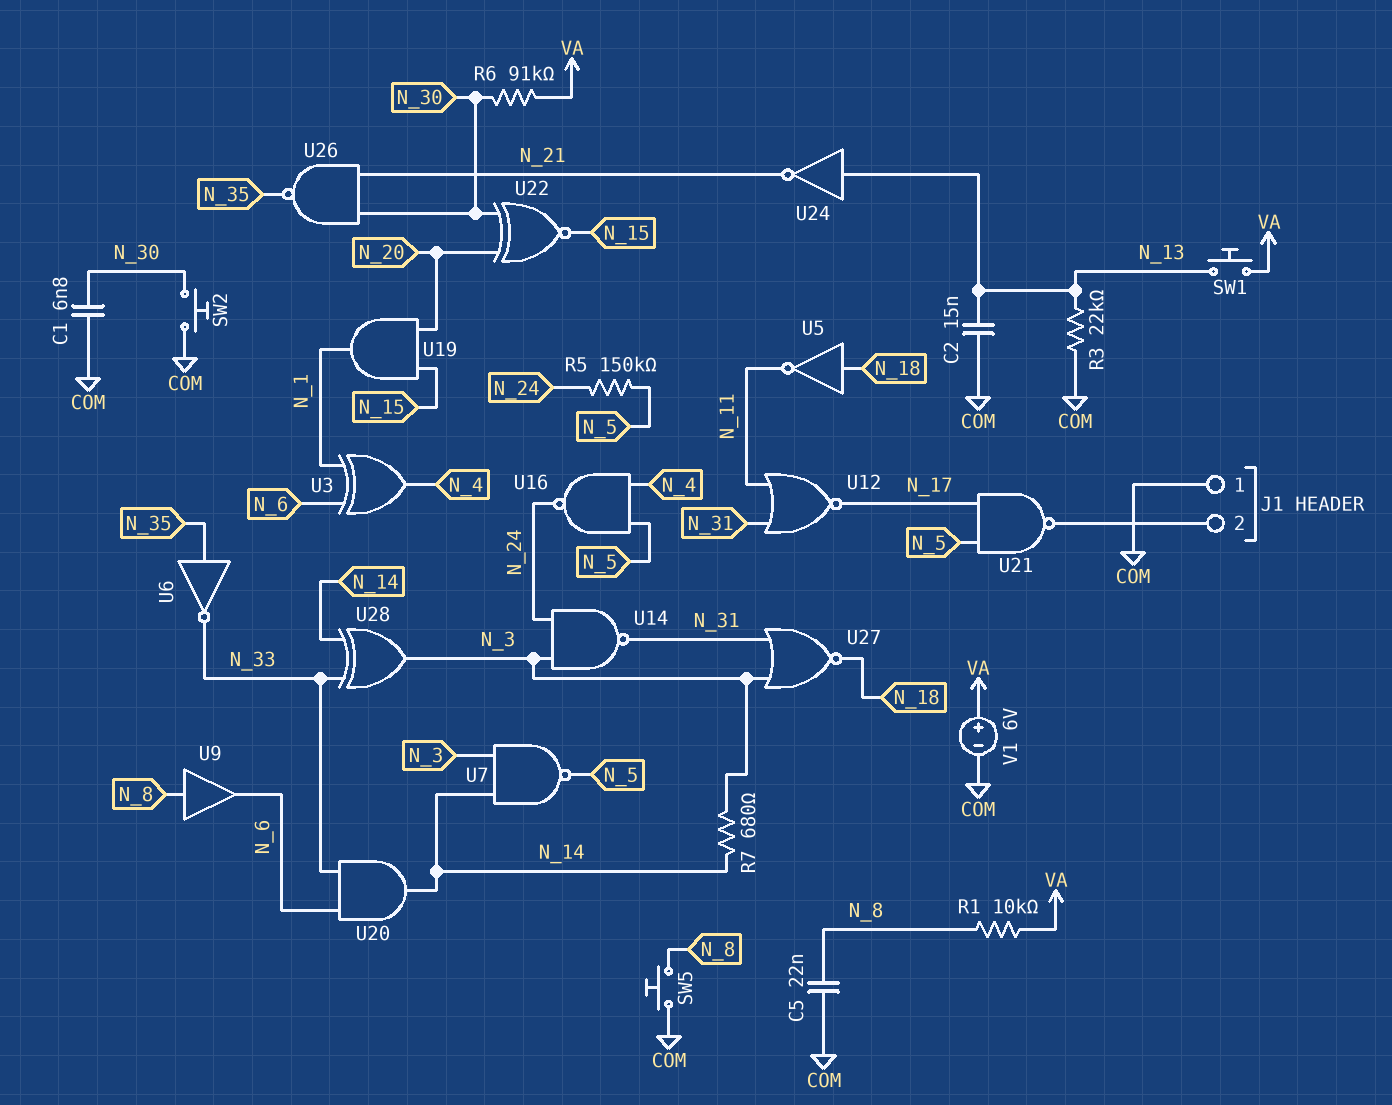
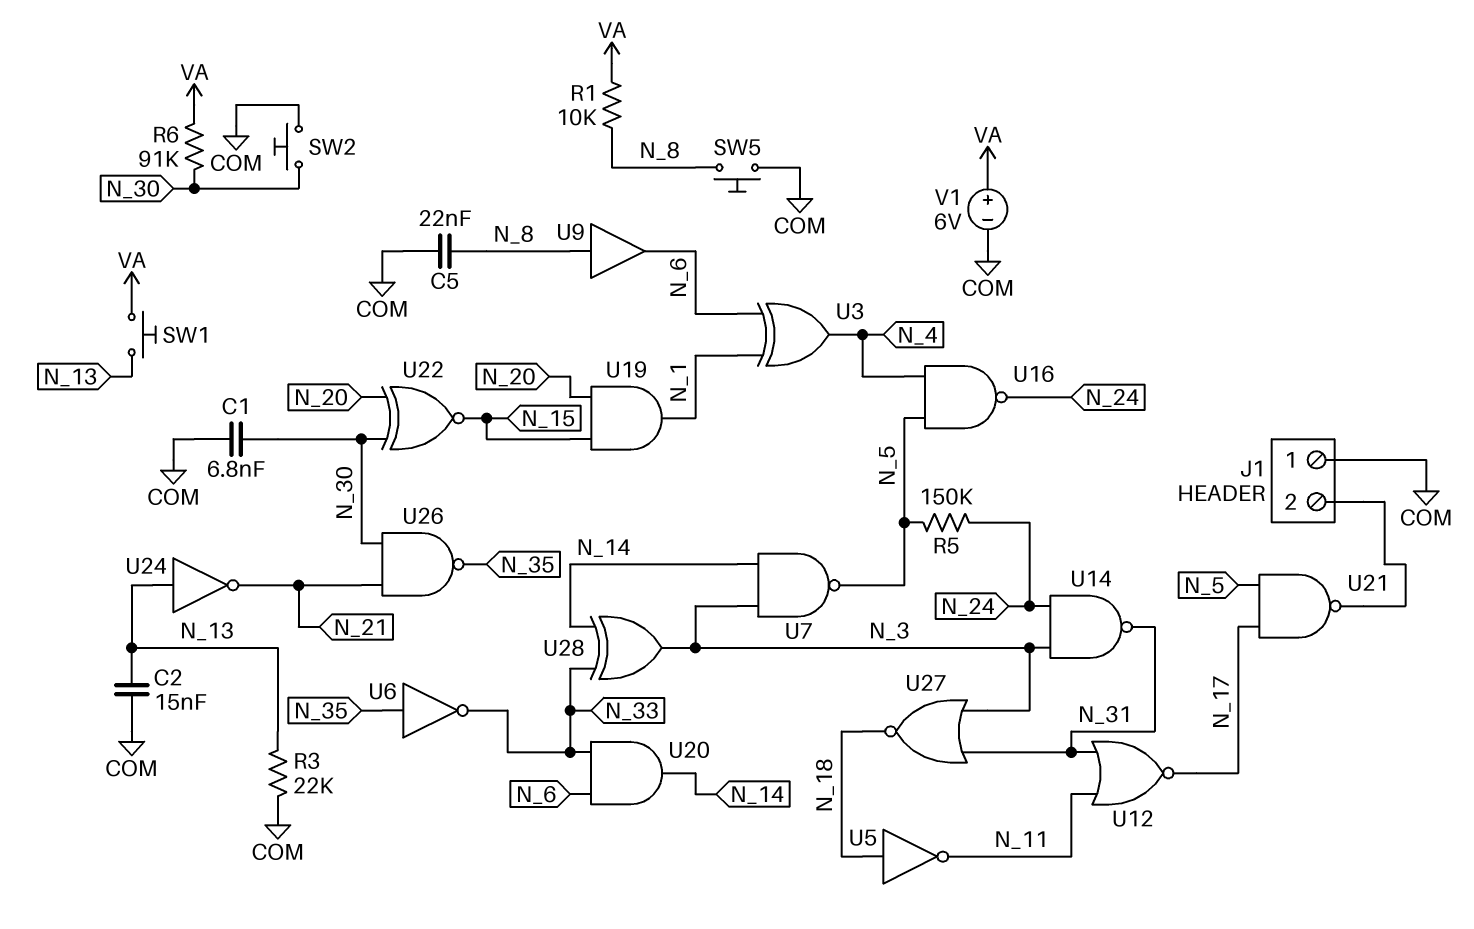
R7: 680 (N_3, N_14) -> none

